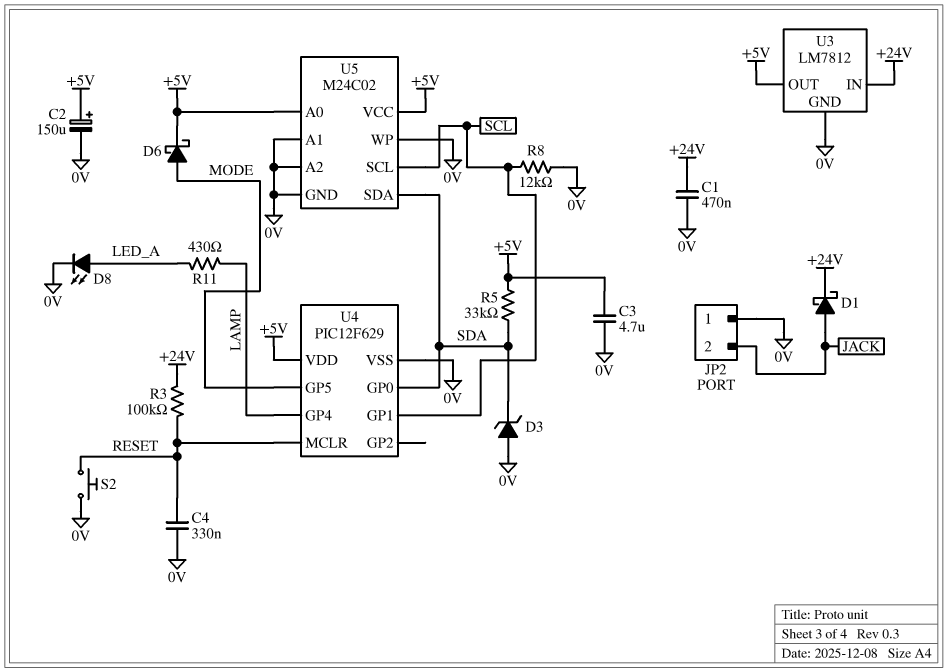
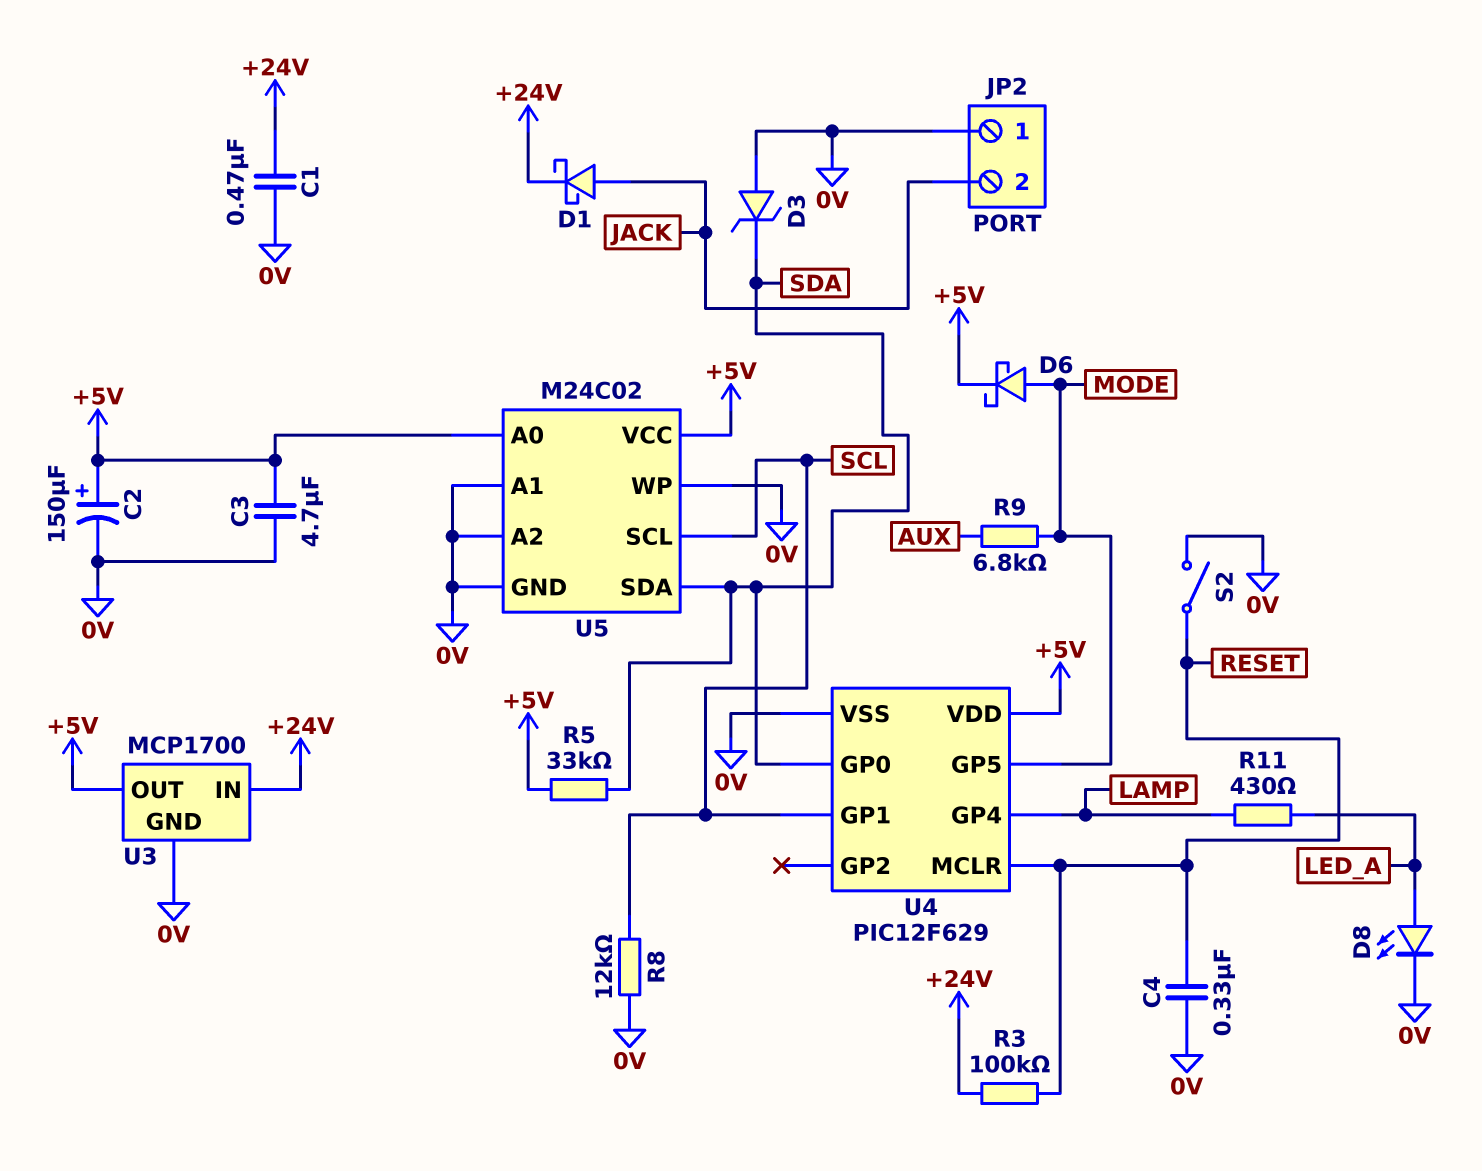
R9: none -> 6.8k (AUX, MODE)
S2: button (0V, RESET) -> switch (0V, RESET)
U3: LM7812 -> MCP1700

